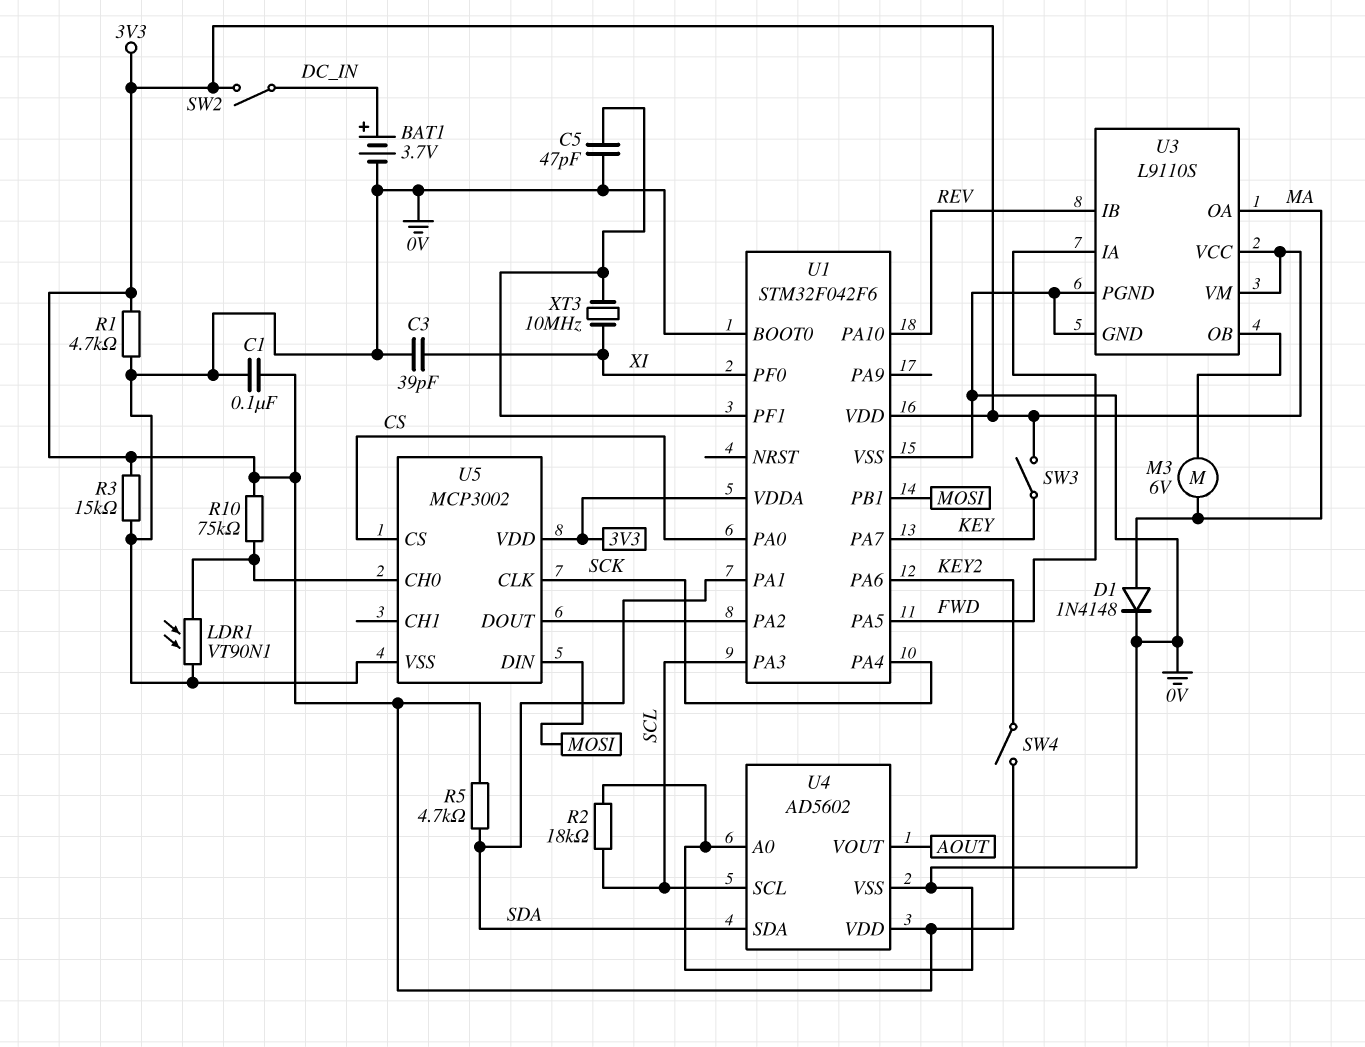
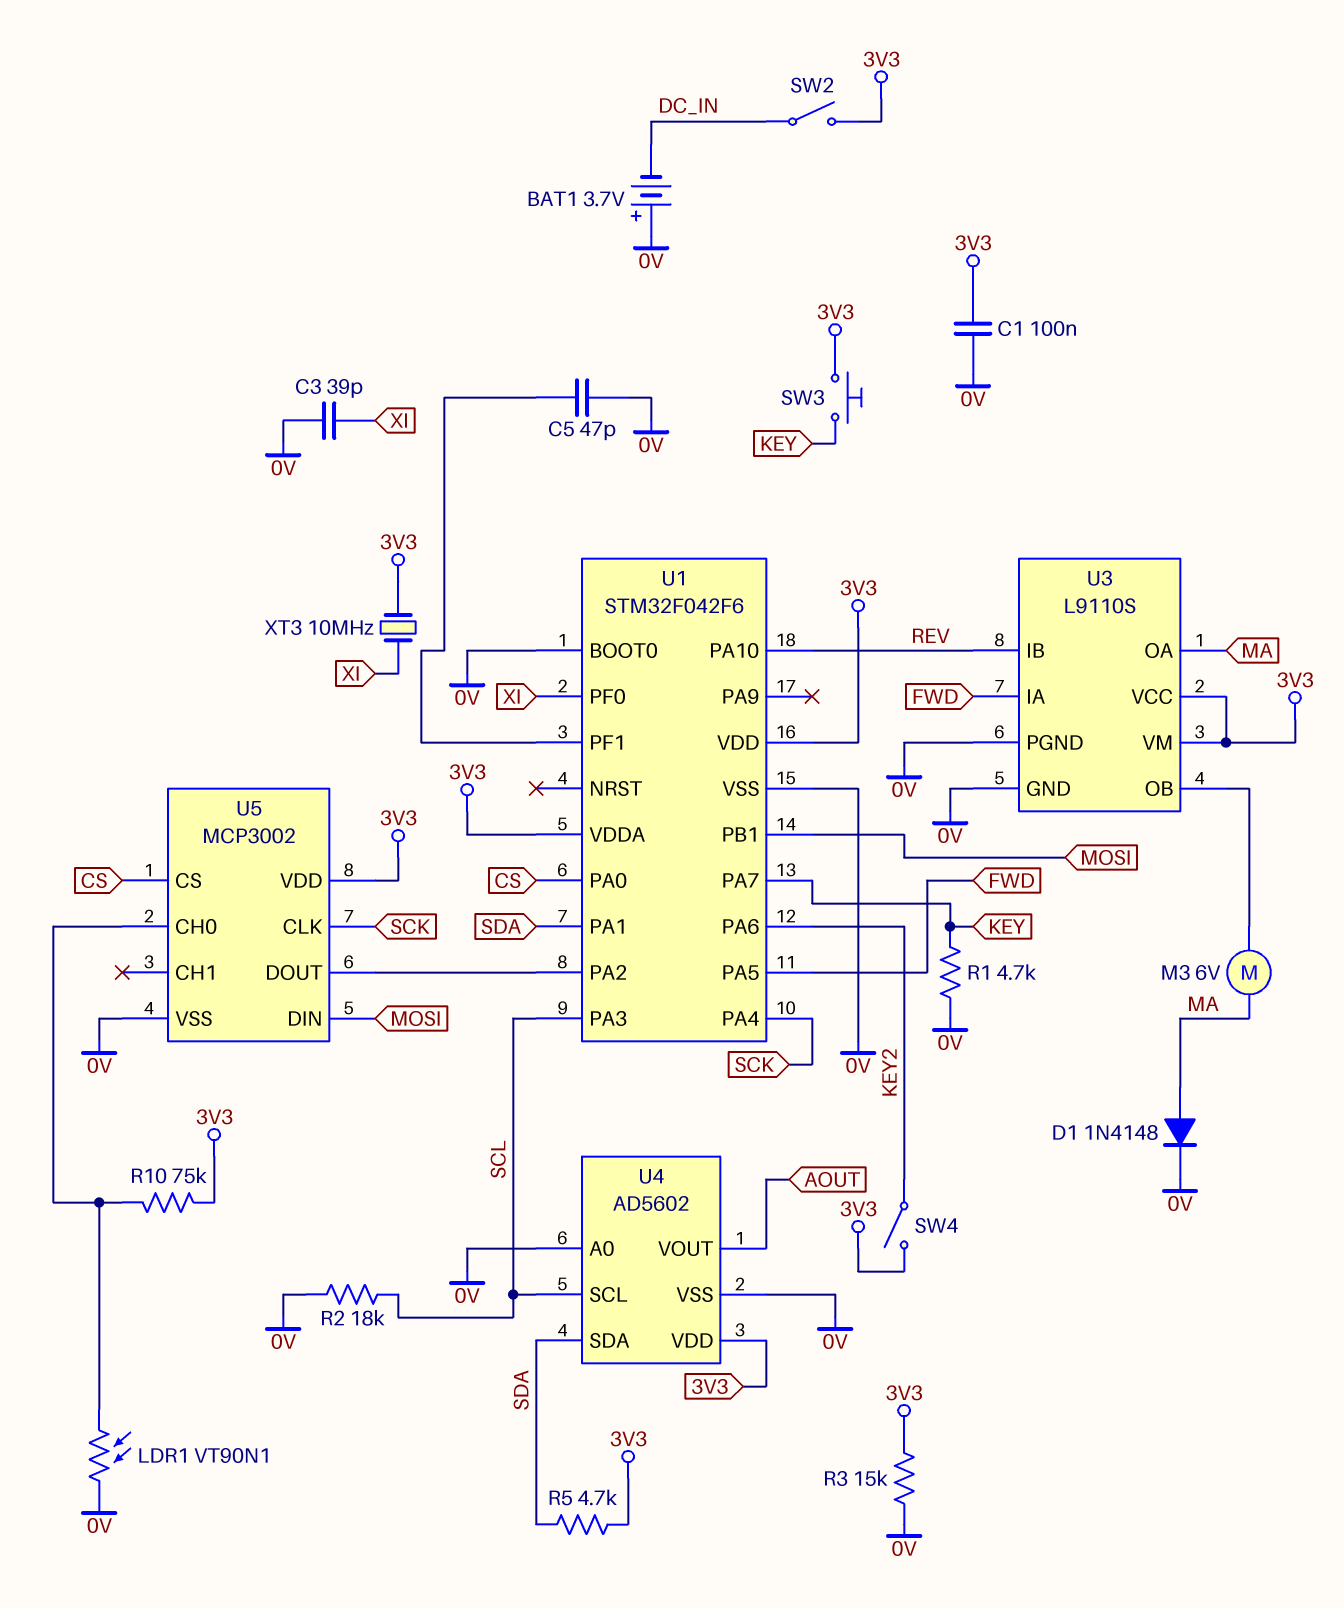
BAT1: 3.7V (plus DC_IN, minus 0V) -> 3.7V (plus 0V, minus DC_IN)
R1: 4.7k (0V, 3V3) -> 4.7k (0V, KEY)
SW3: switch (3V3, KEY) -> button (3V3, KEY)
XT3: 10MHz (U1/PF1, XI) -> 10MHz (3V3, XI)

